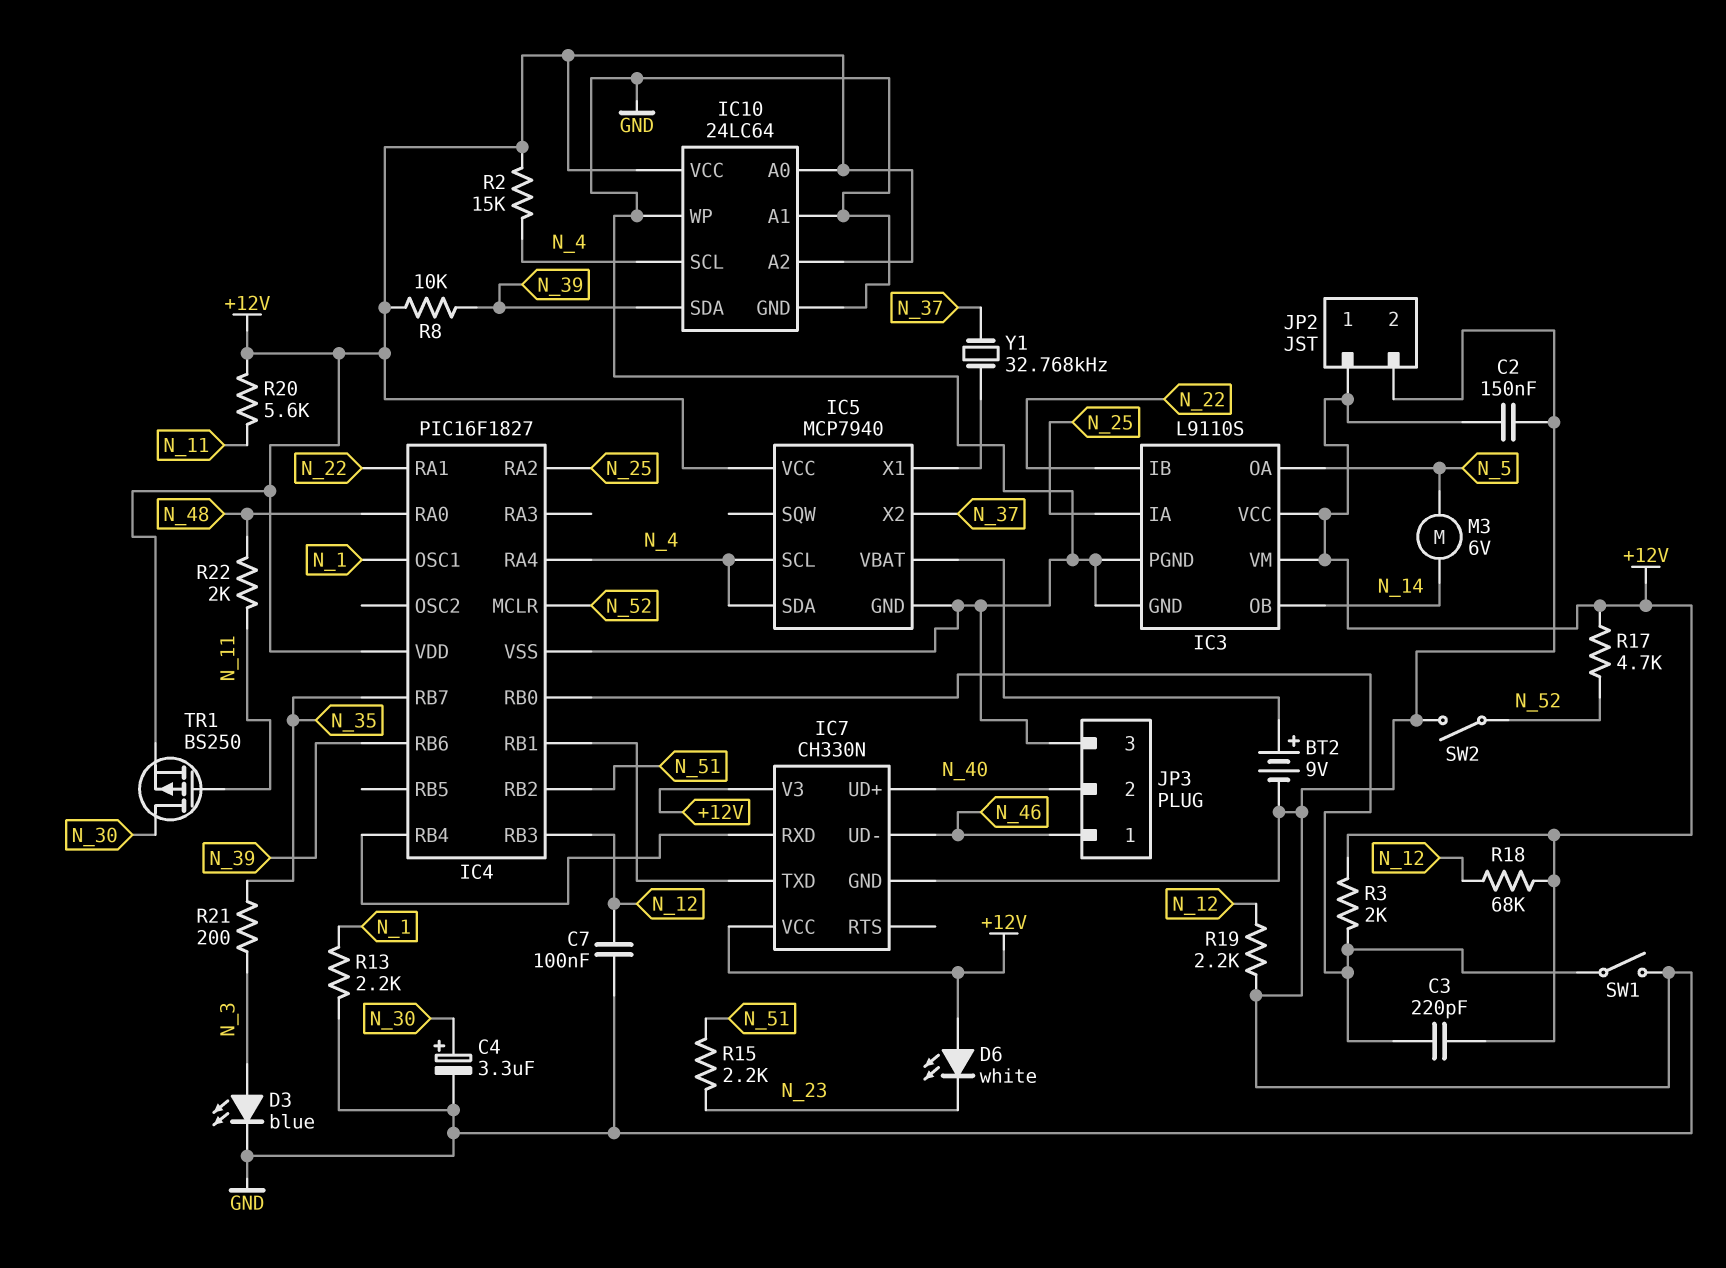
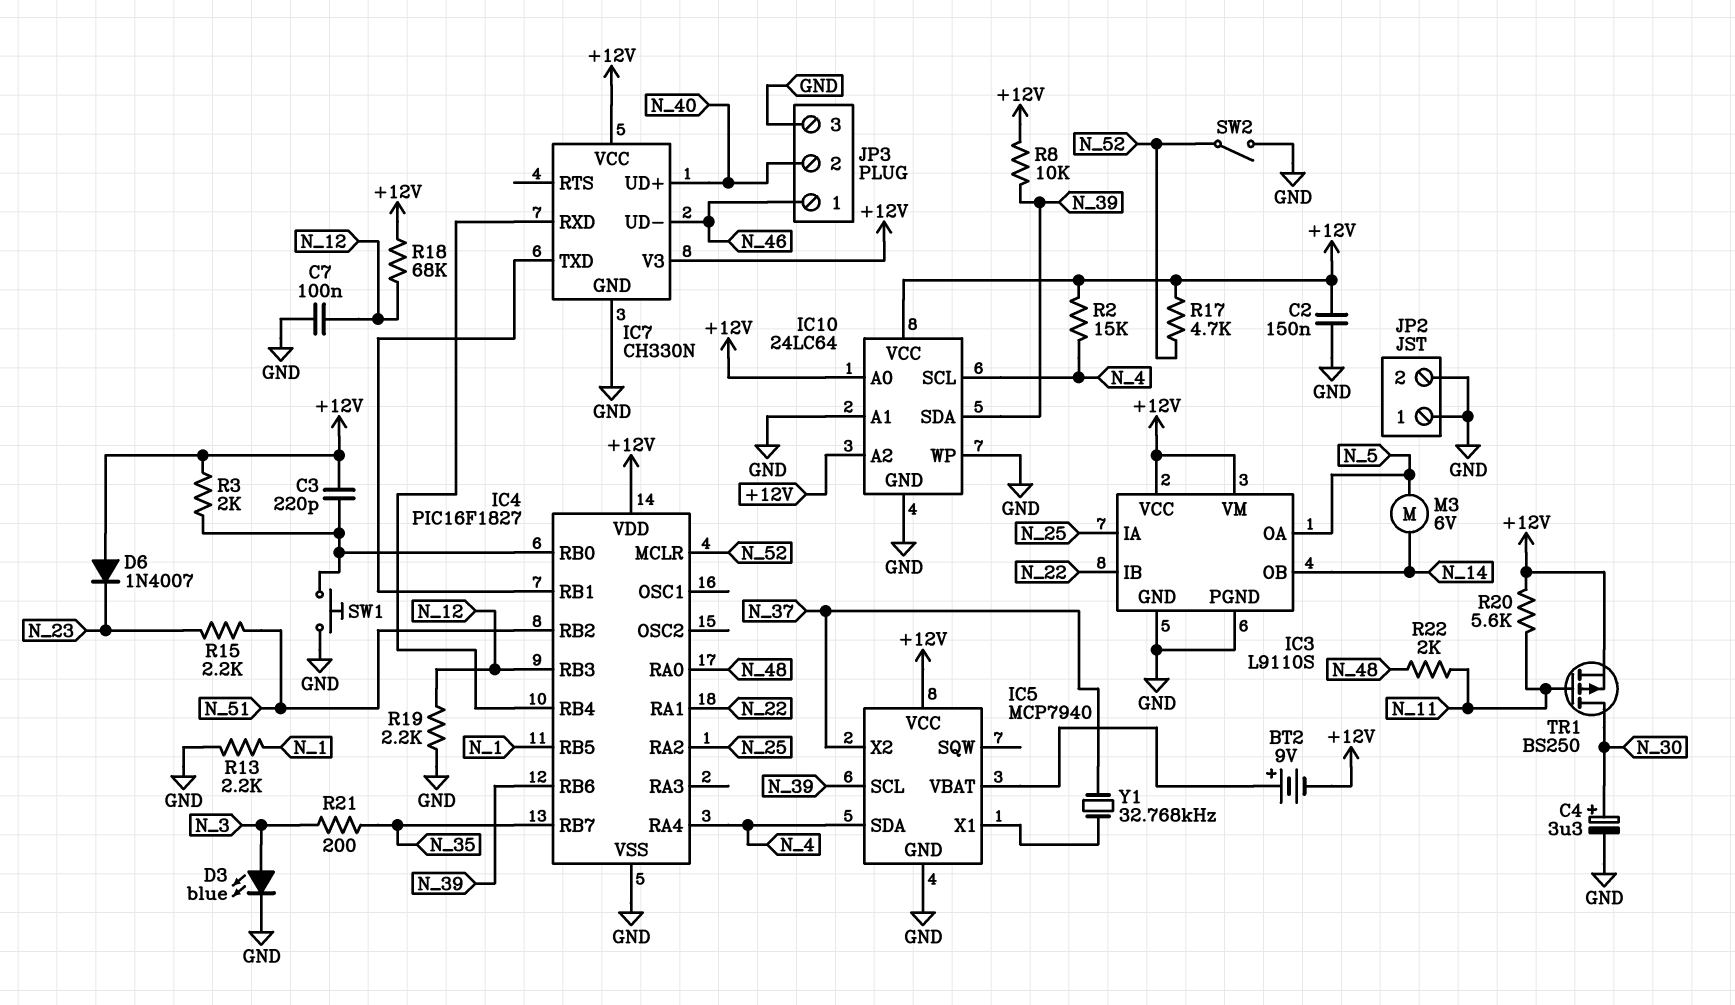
BT2: 9V (plus IC5/VBAT, minus GND) -> 9V (plus IC5/VBAT, minus +12V)
D6: LED white (A +12V, K N_23) -> diode 1N4007 (A +12V, K N_23)
IC4 pin OSC1: N_1 -> none
IC4 pin RB5: none -> N_1
IC5 pin SCL: N_4 -> N_39
JP2 pin 1: +12V -> GND
SW1: switch (GND, IC4/RB0) -> button (GND, IC4/RB0)

